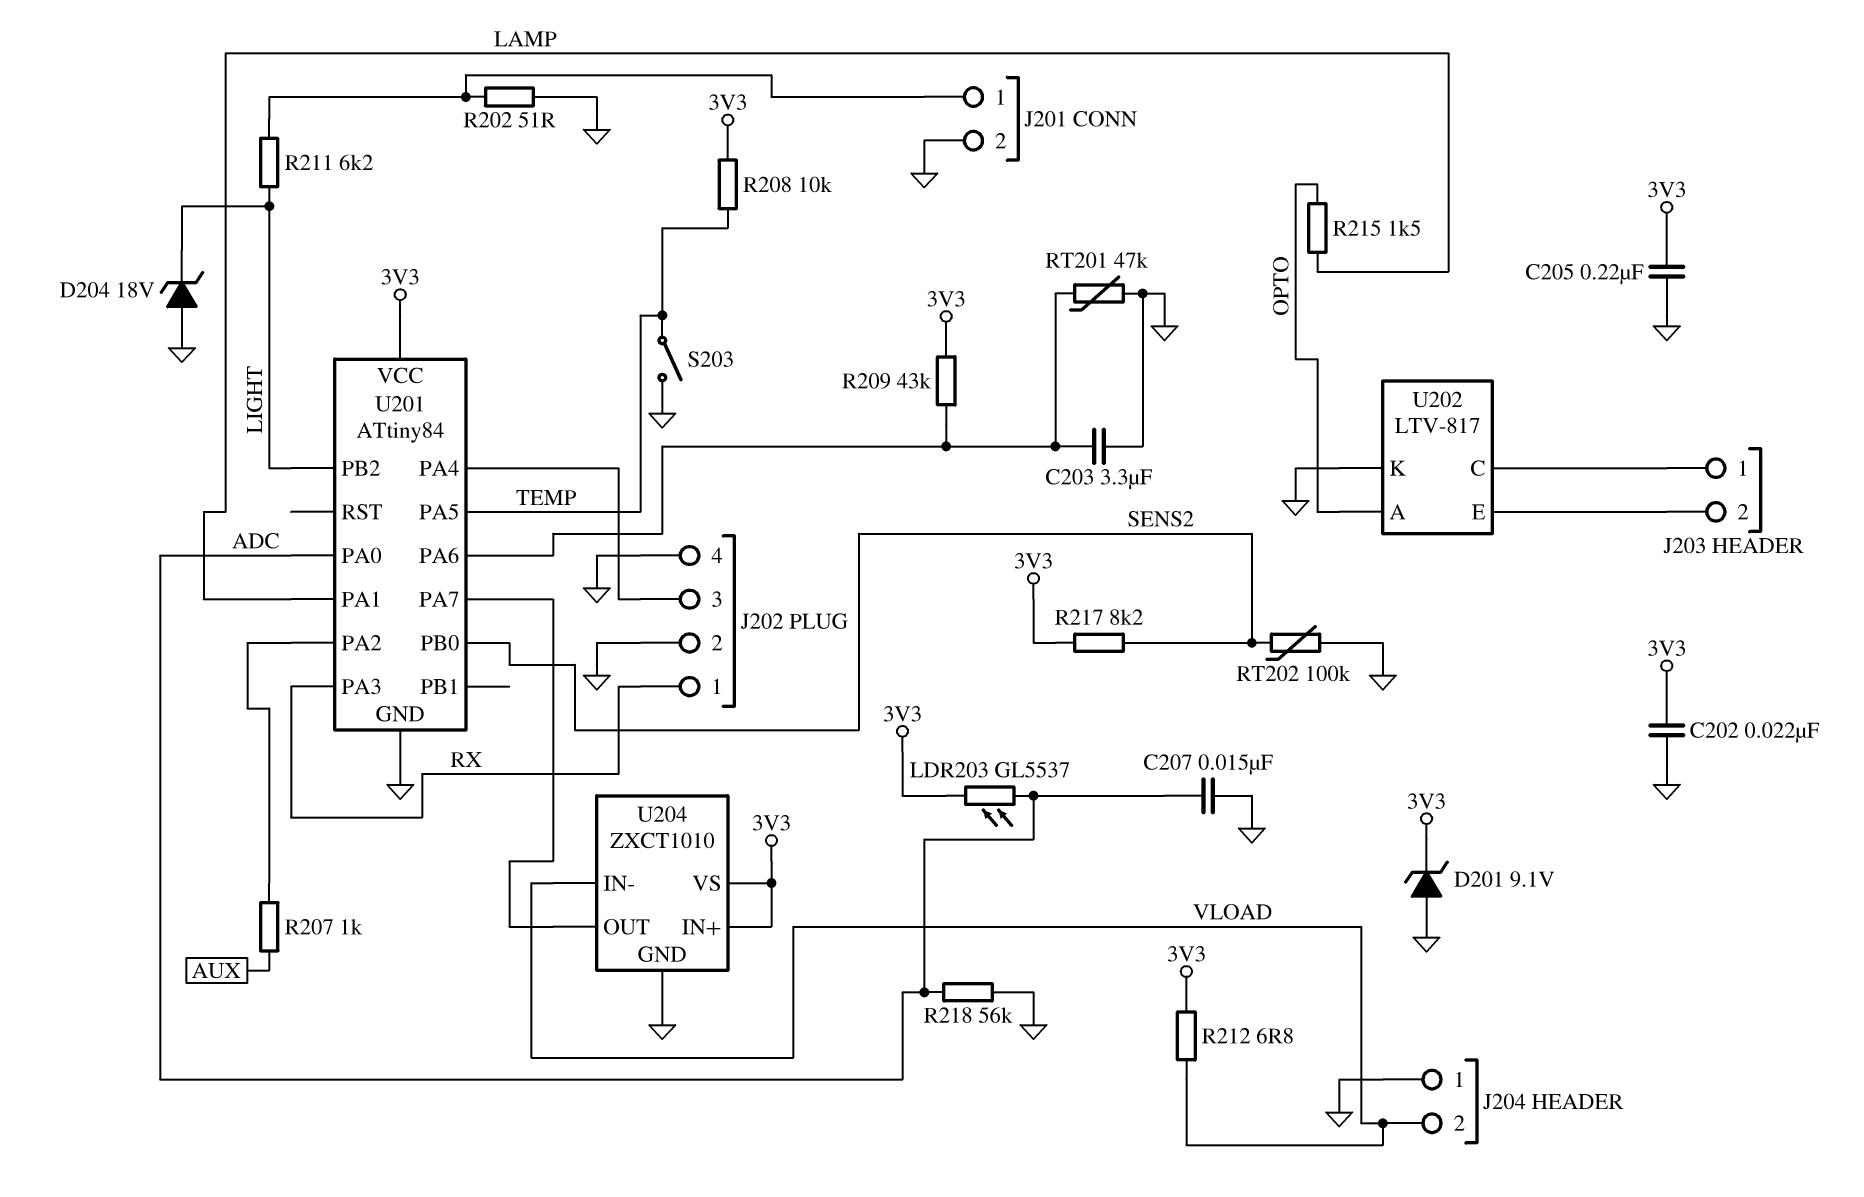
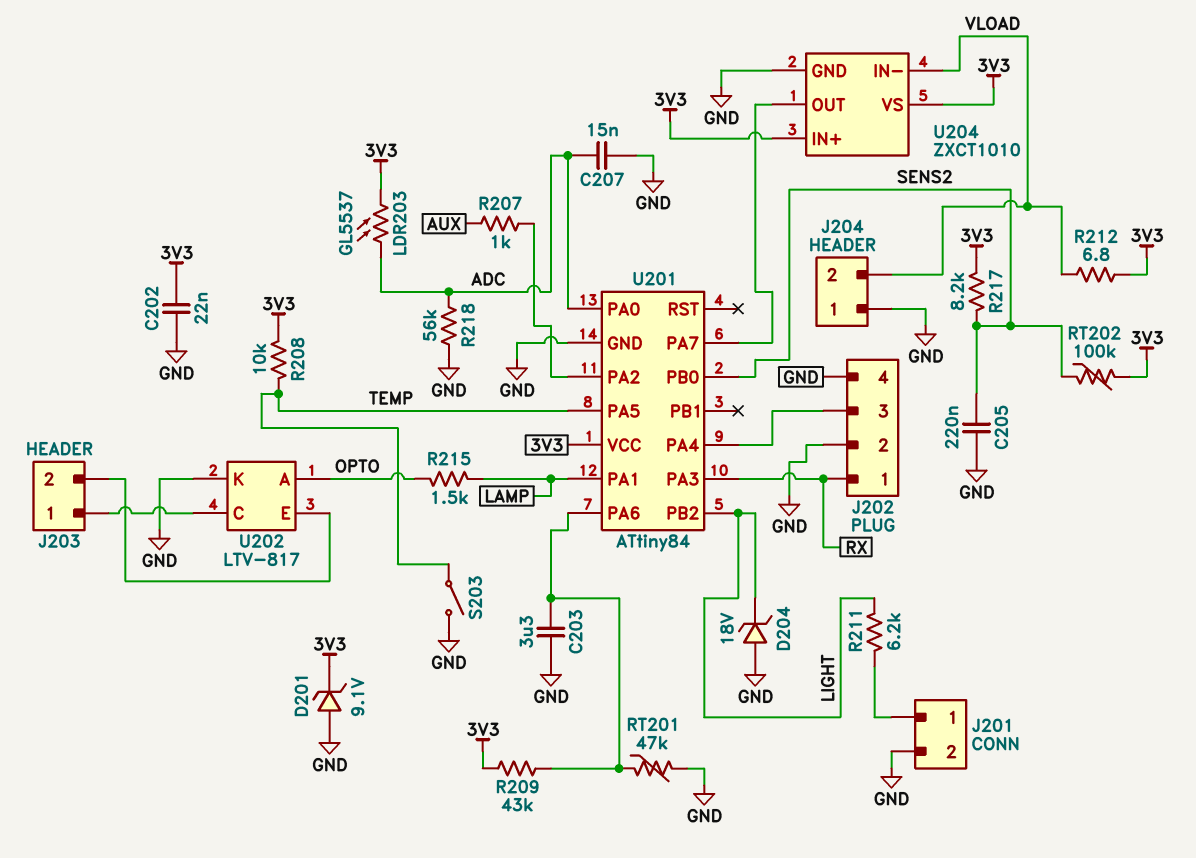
C205: 220nF (3V3, GND) -> 220nF (GND, SENS2)
R202: 51 (GND, J201/1) -> none
RT202: 100k (GND, SENS2) -> 100k (3V3, SENS2)

